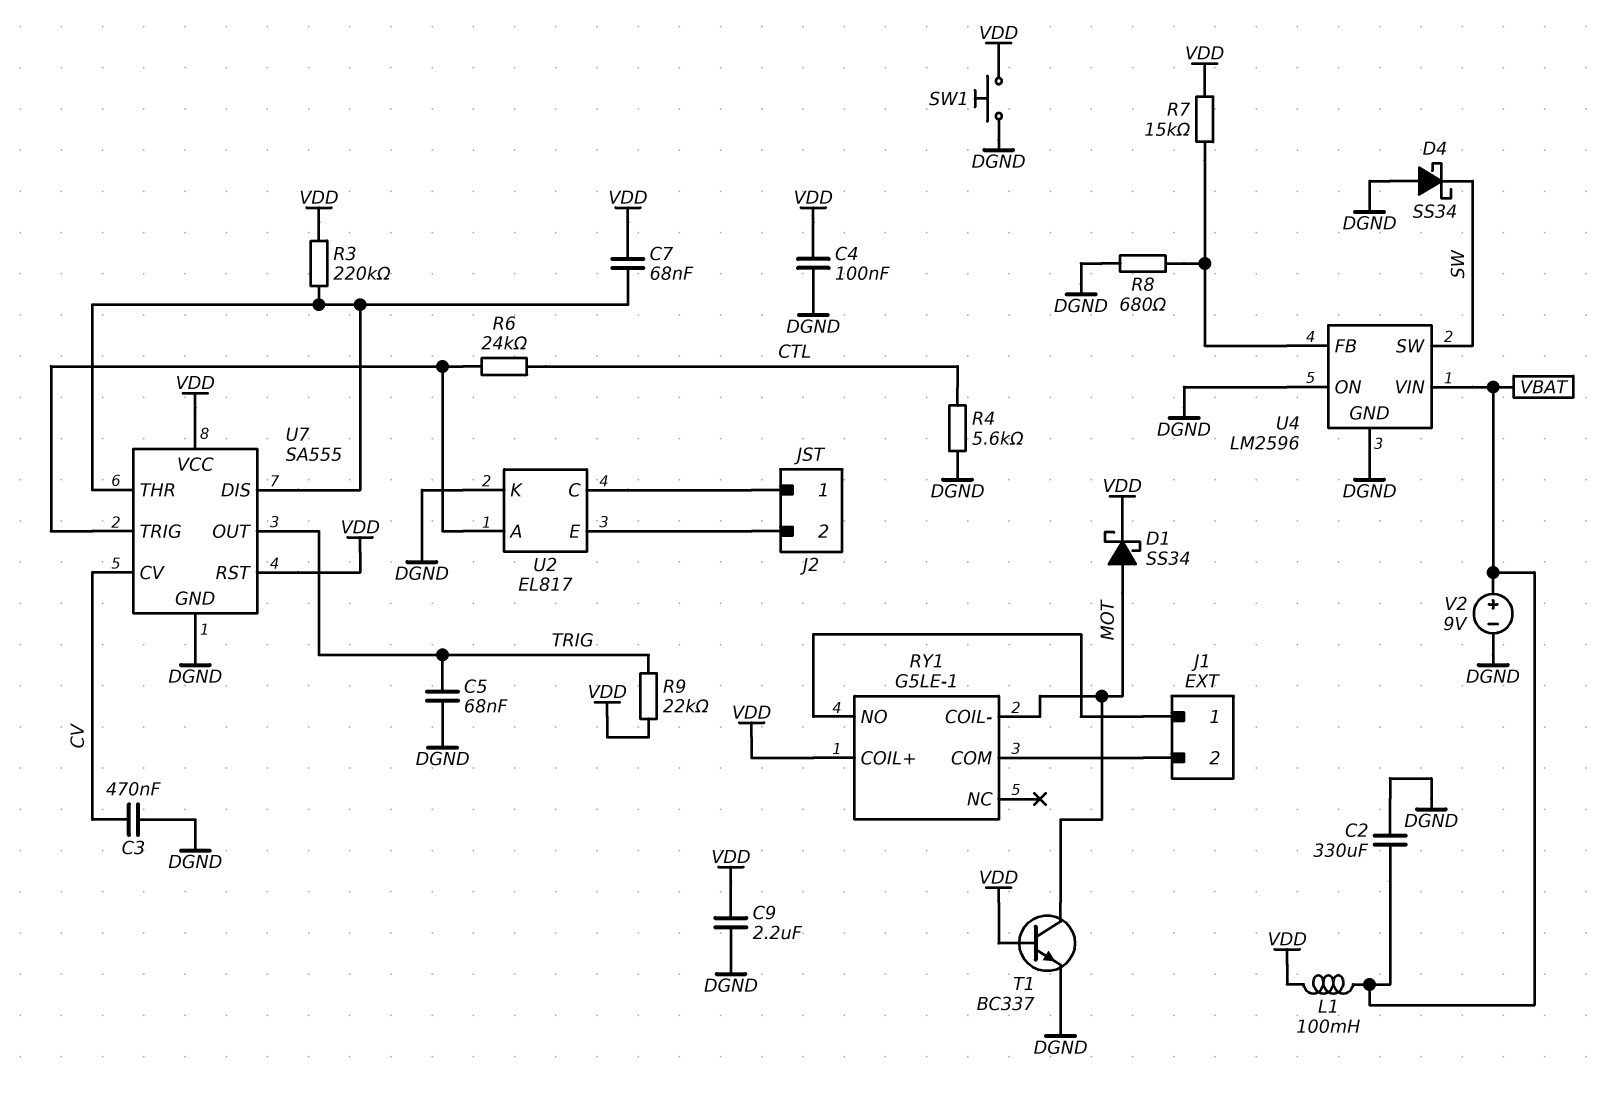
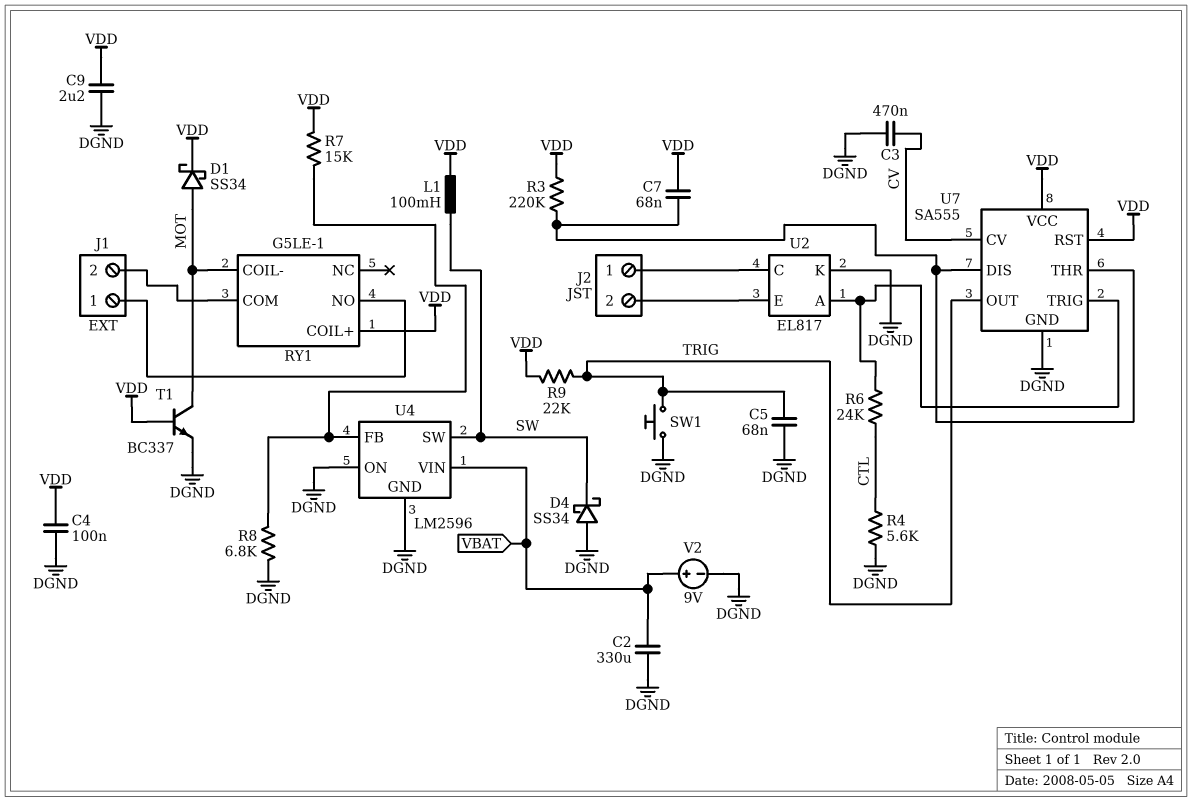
L1: 100mH (VBAT, VDD) -> 100mH (SW, VDD)
R8: 680 (DGND, U4/FB) -> 6.8k (DGND, U4/FB)
SW1: button (DGND, VDD) -> button (DGND, TRIG)

